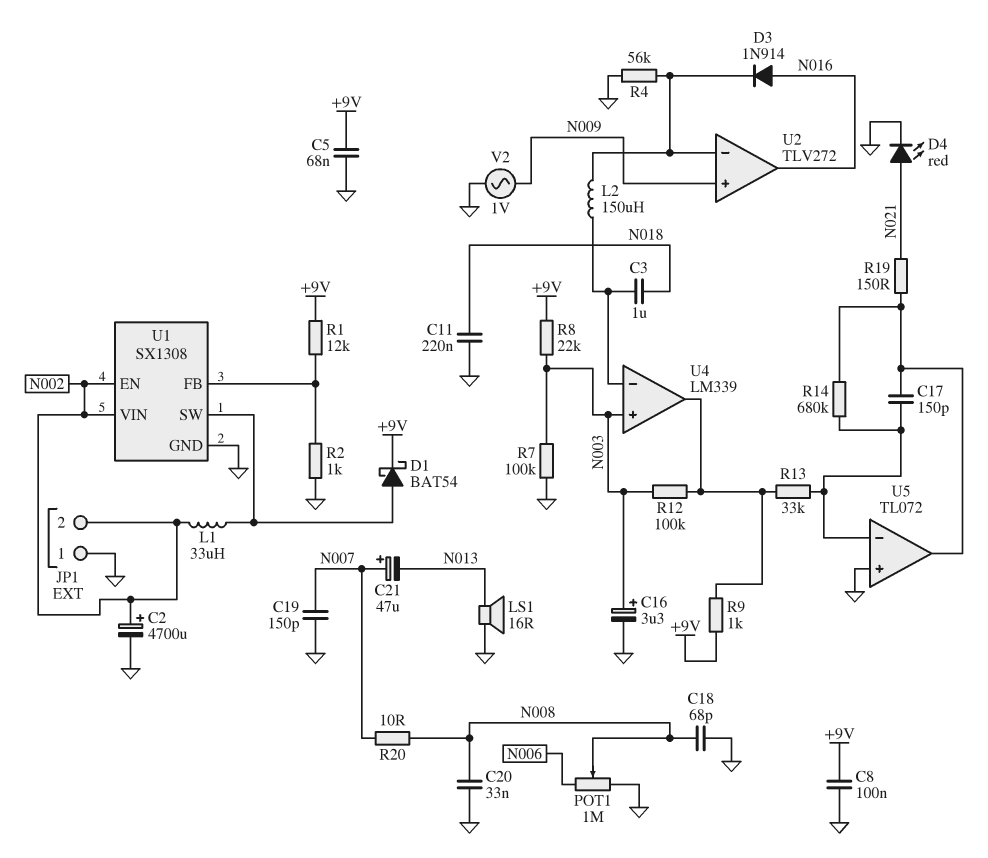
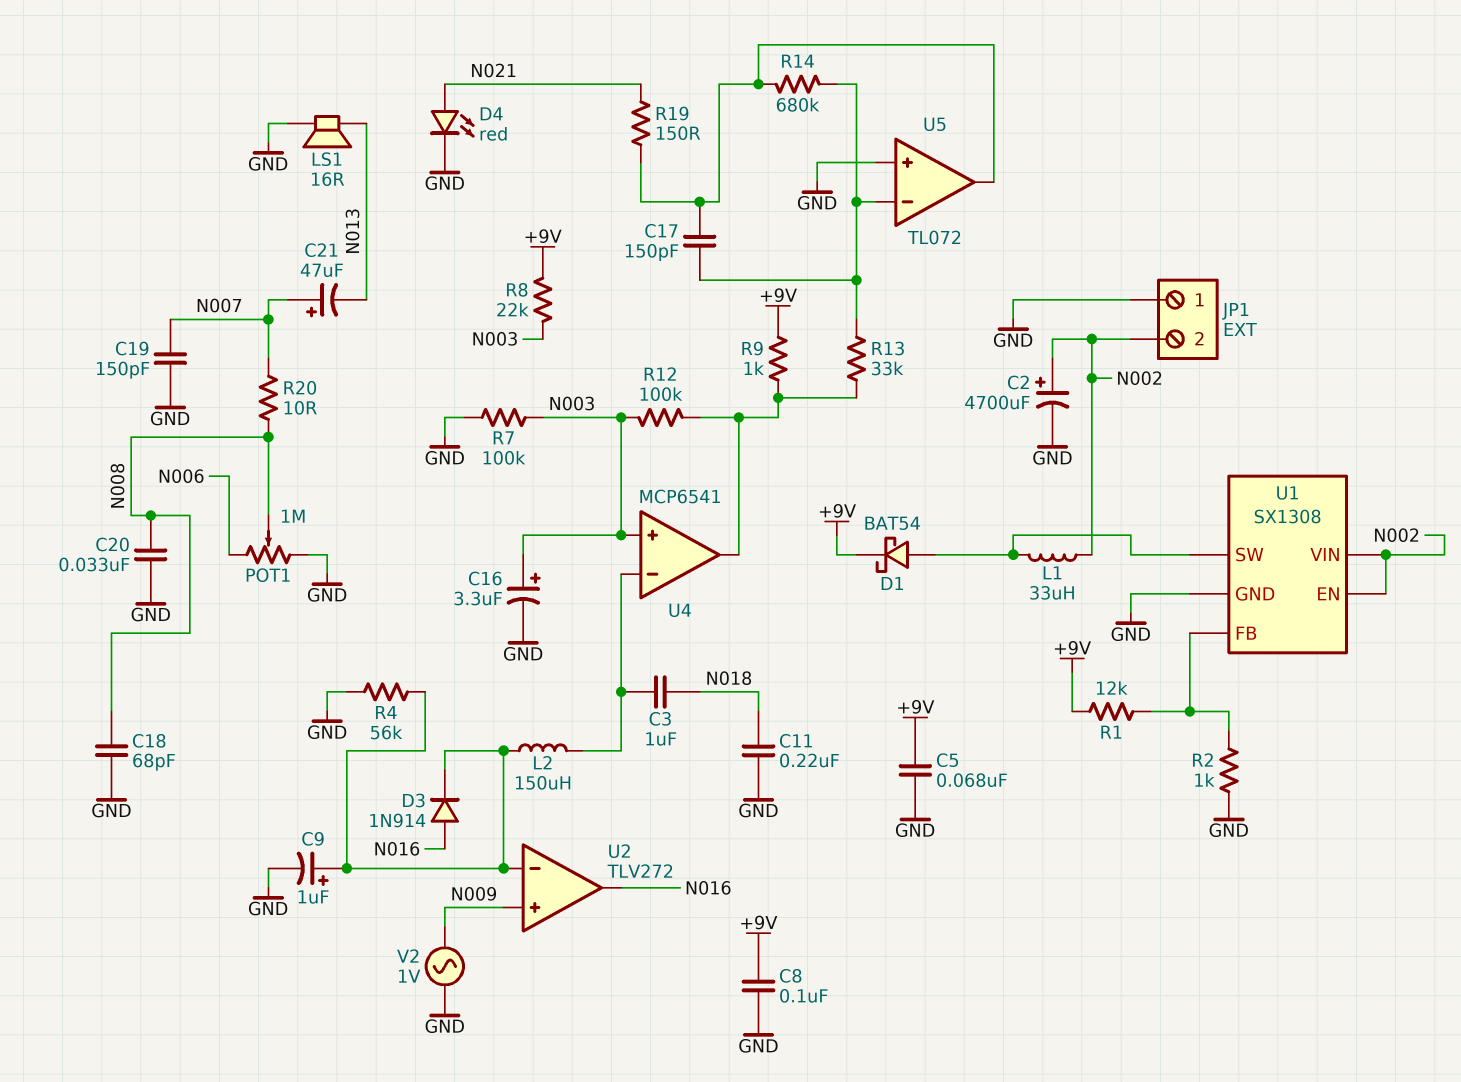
C9: none -> 1uF (plus U2/in-, minus GND)
U4: LM339 -> MCP6541

